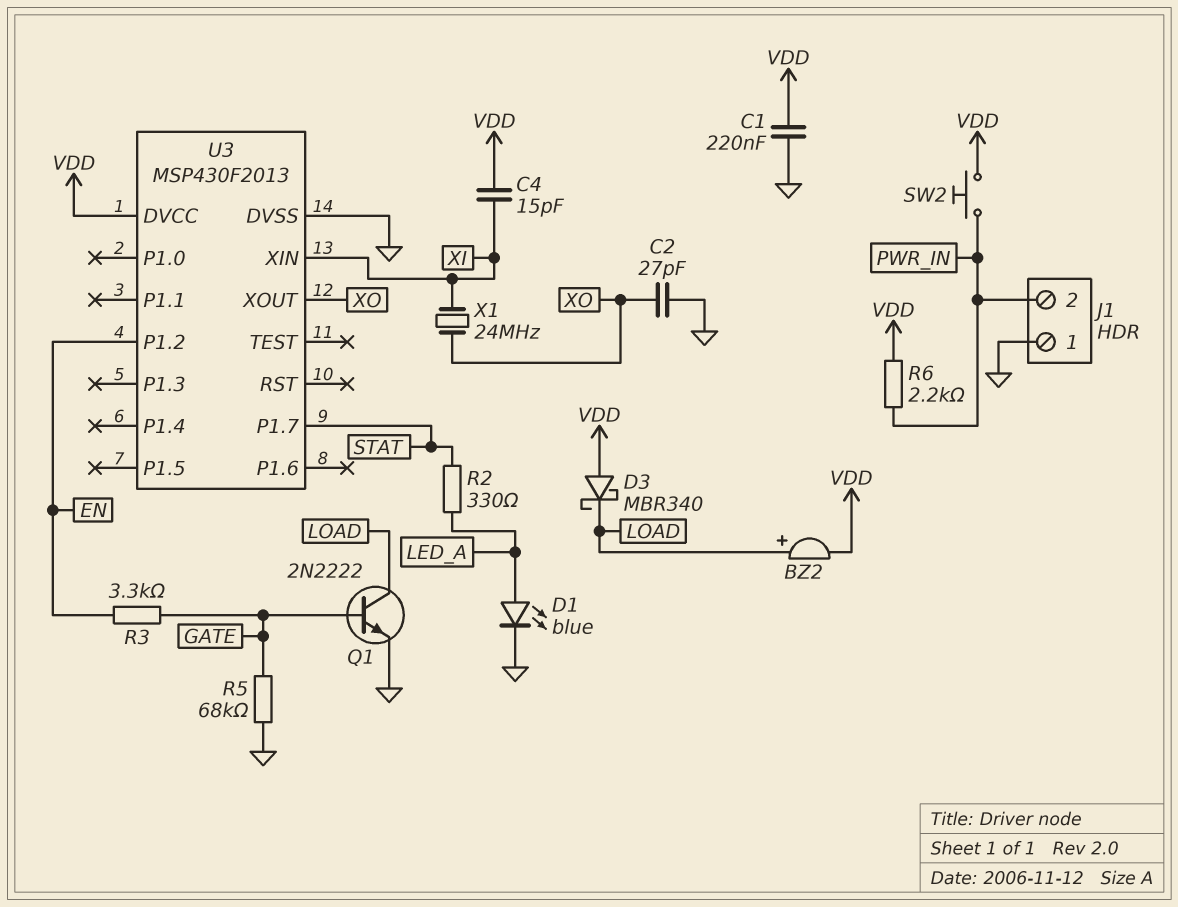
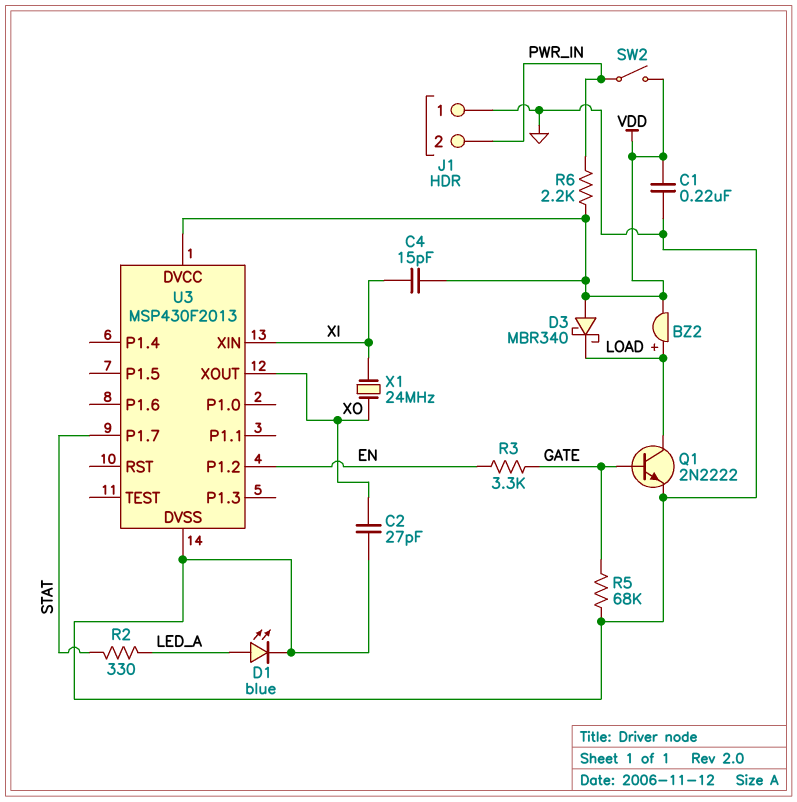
SW2: button (PWR_IN, VDD) -> switch (PWR_IN, VDD)

